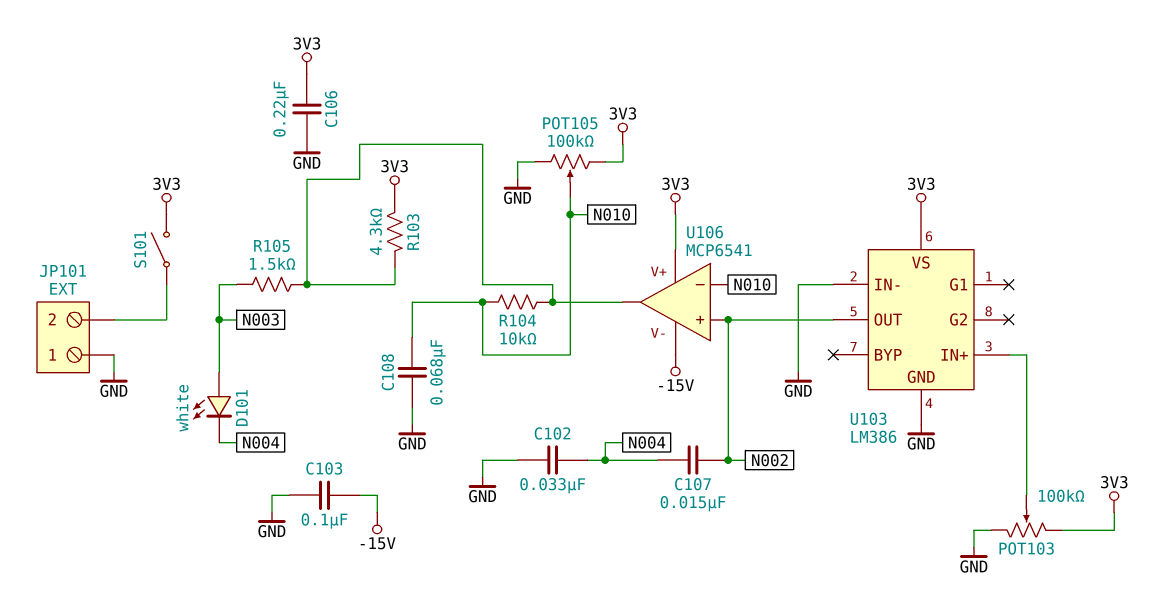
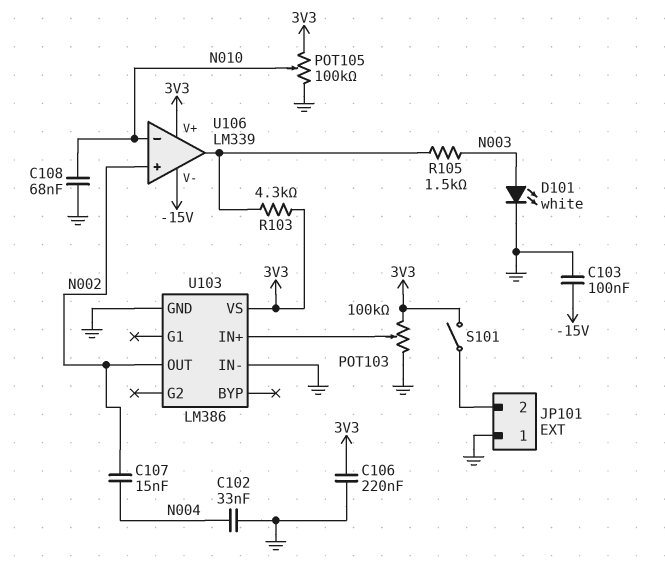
D101: LED white (A N003, K N004) -> LED white (A N003, K GND)
R104: 10k (N010, U106/out) -> none
U106: MCP6541 -> LM339

